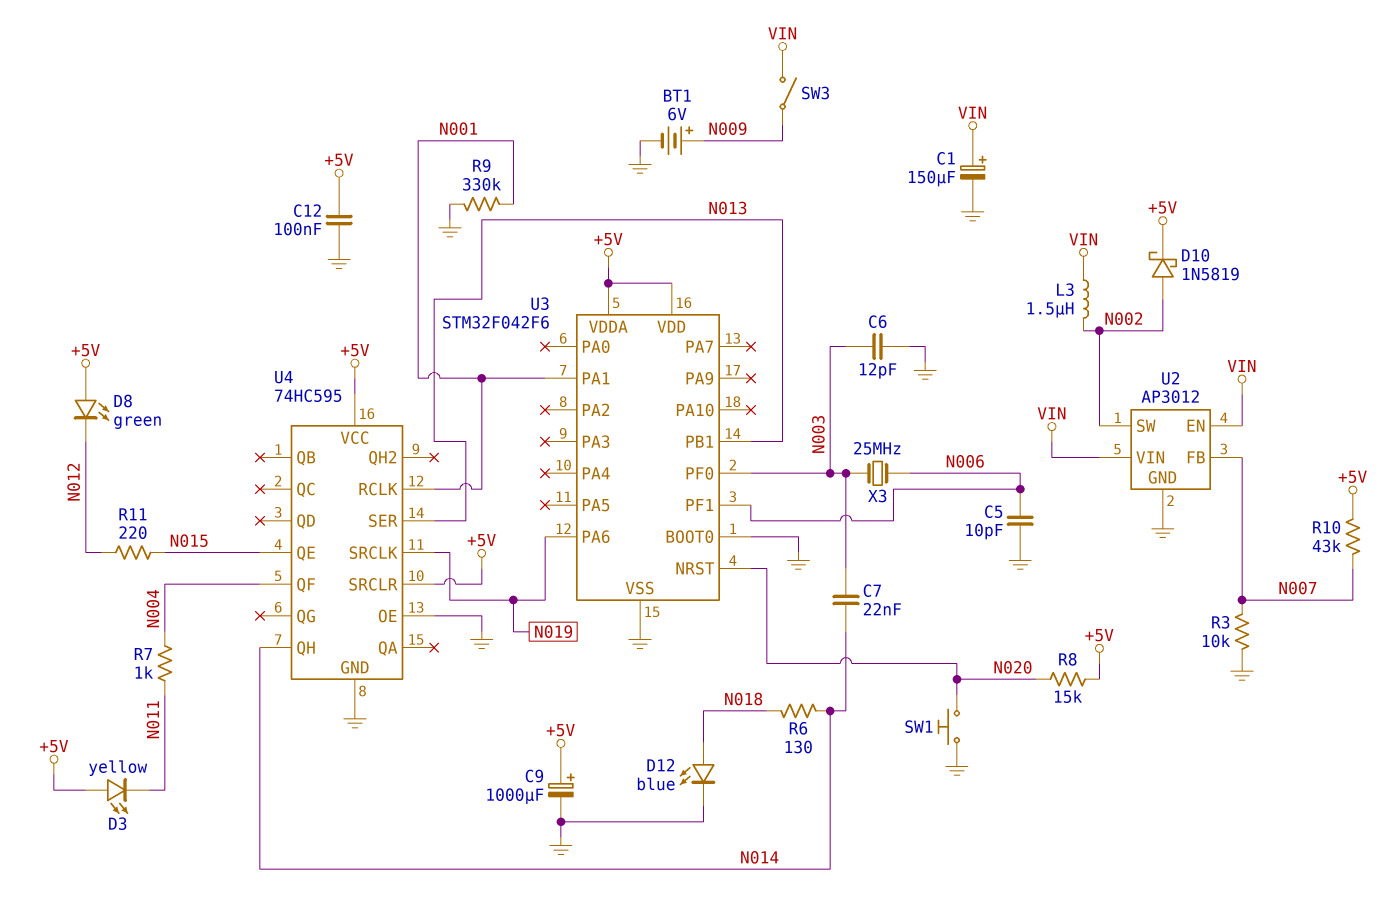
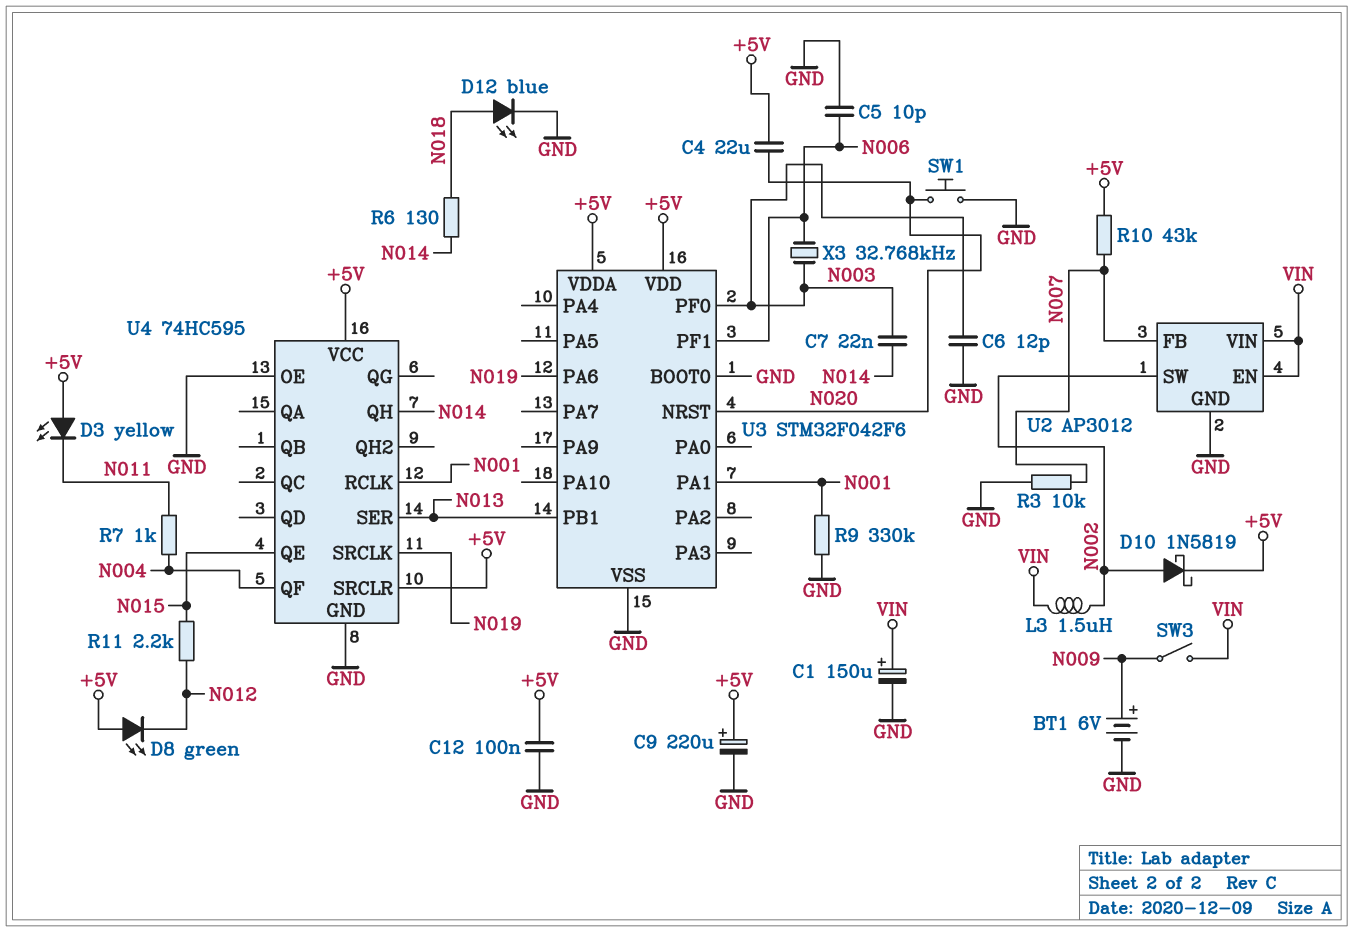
C4: none -> 22uF (+5V, N020)
C9: 1000uF (plus +5V, minus GND) -> 220uF (plus +5V, minus GND)
R8: 15k (+5V, N020) -> none
R11: 220 (N012, N015) -> 2.2k (N012, N015)
X3: 25MHz (N003, N006) -> 32.768kHz (N003, N006)

